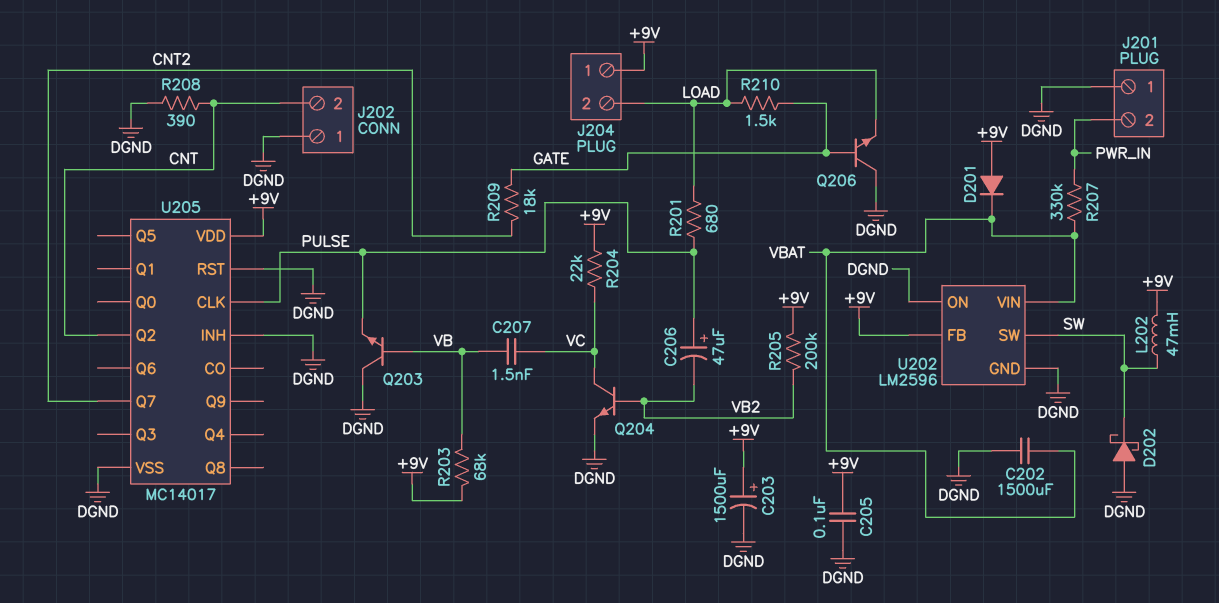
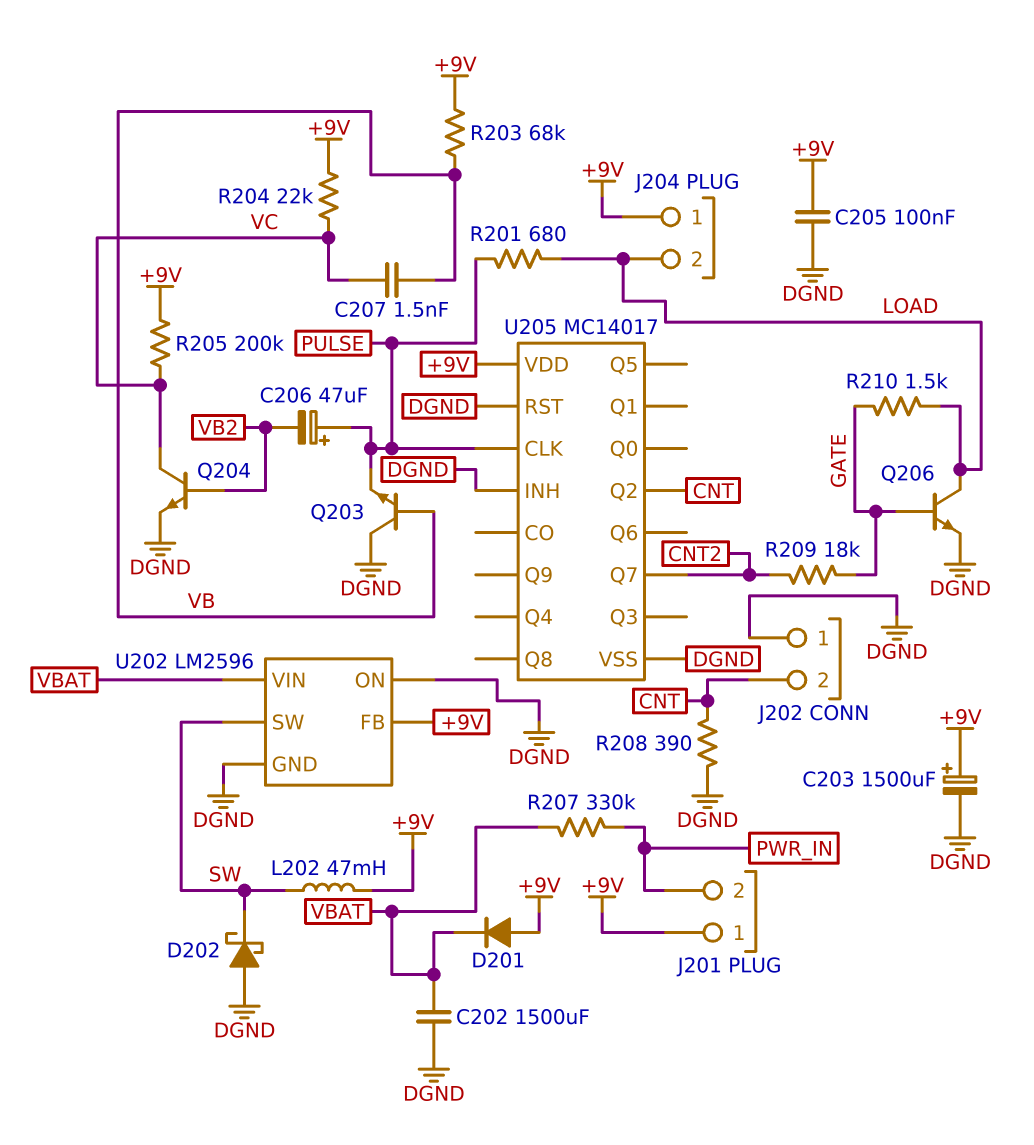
J201 pin 1: DGND -> +9V
Q206: NPN (B GATE, C DGND, E LOAD) -> NPN (B GATE, C LOAD, E DGND)
R205: 200k (+9V, VB2) -> 200k (+9V, VC)

